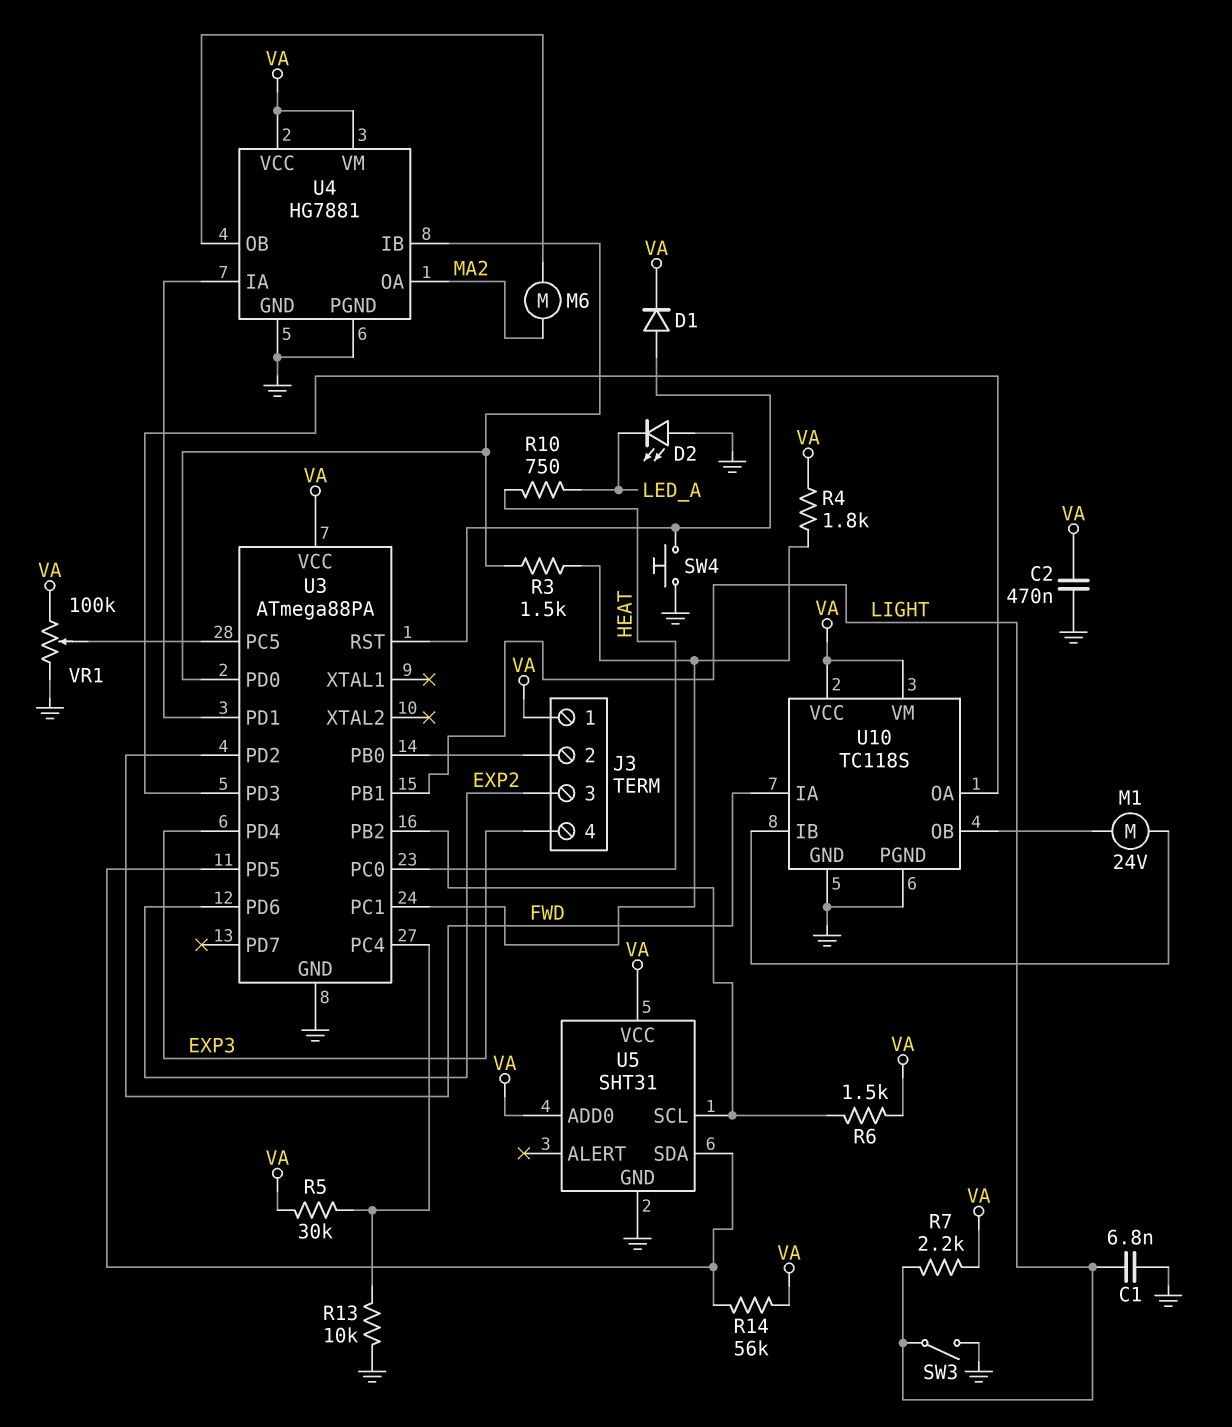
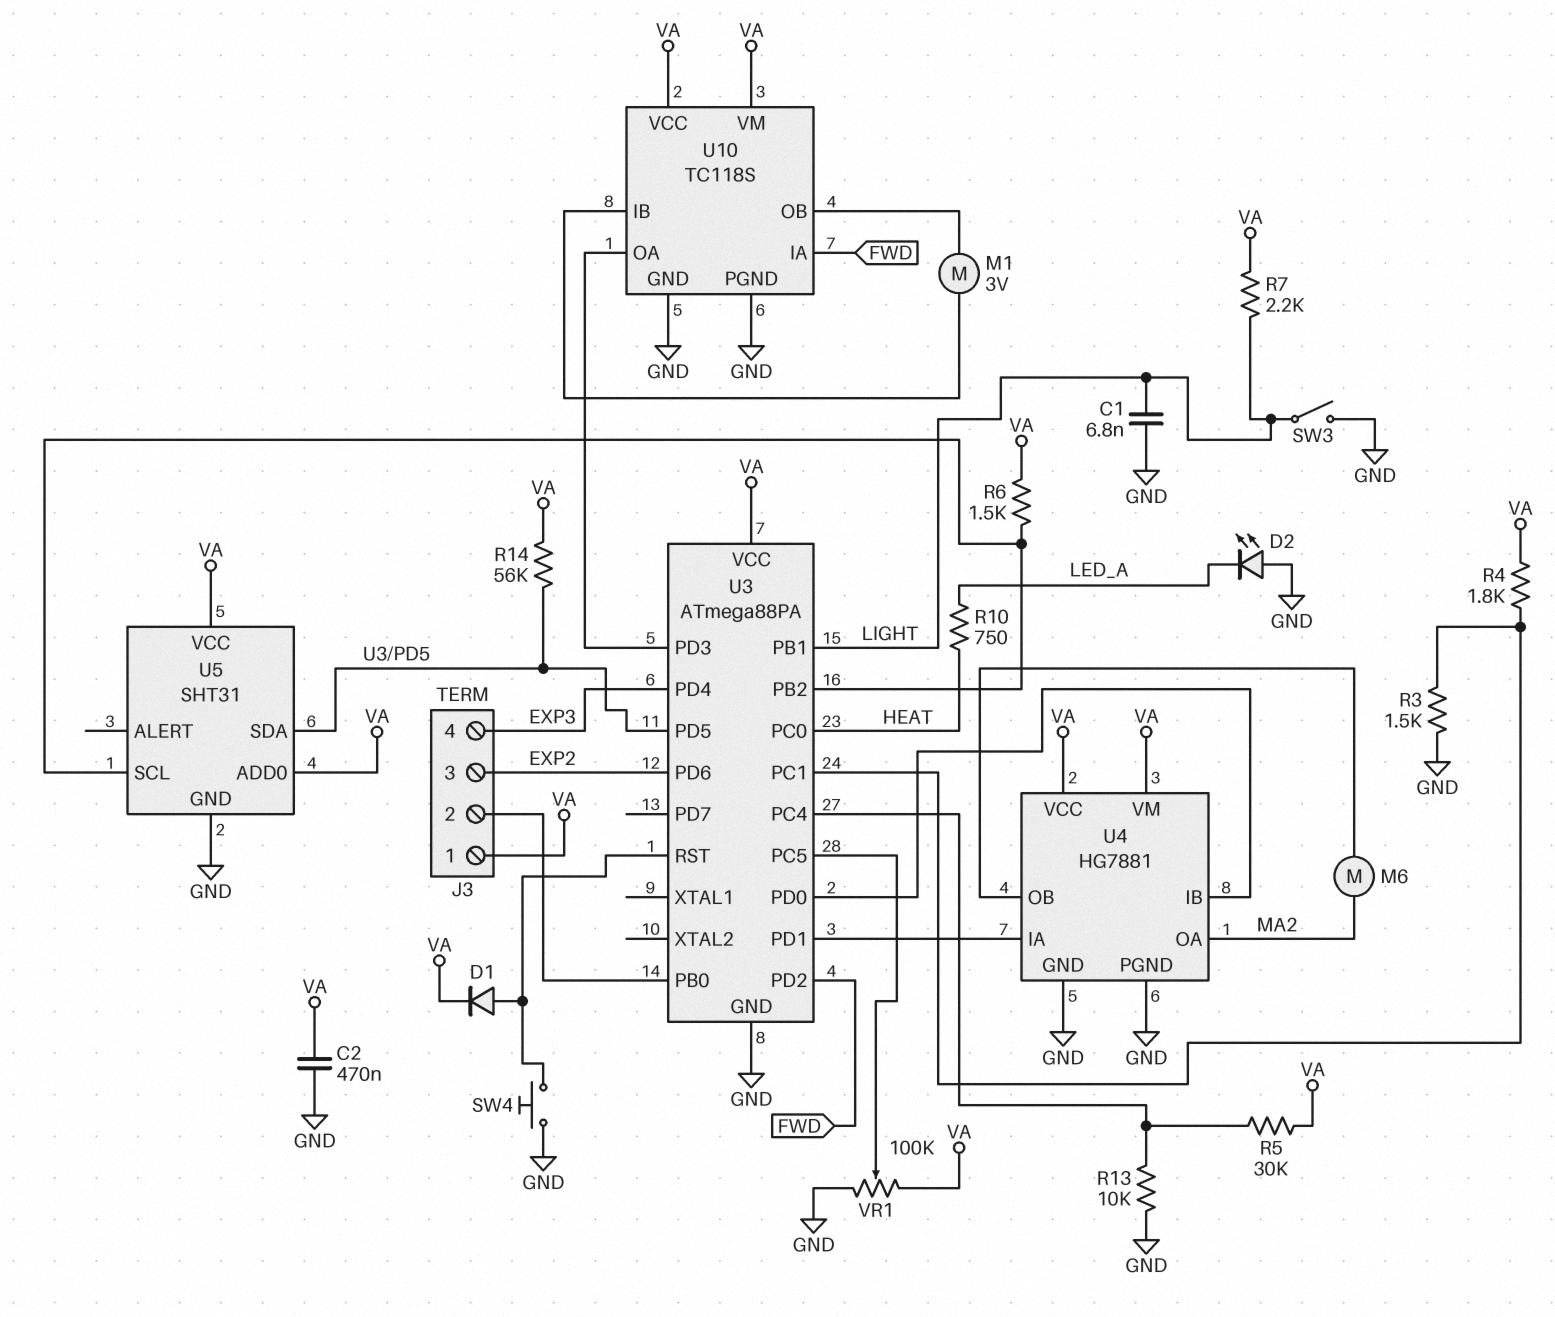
M1: motor 24V (U10/IB, U10/OB) -> motor 3V (U10/IB, U10/OB)
R3: 1.5k (U3/PC1, U3/PD0) -> 1.5k (GND, U3/PC1)

